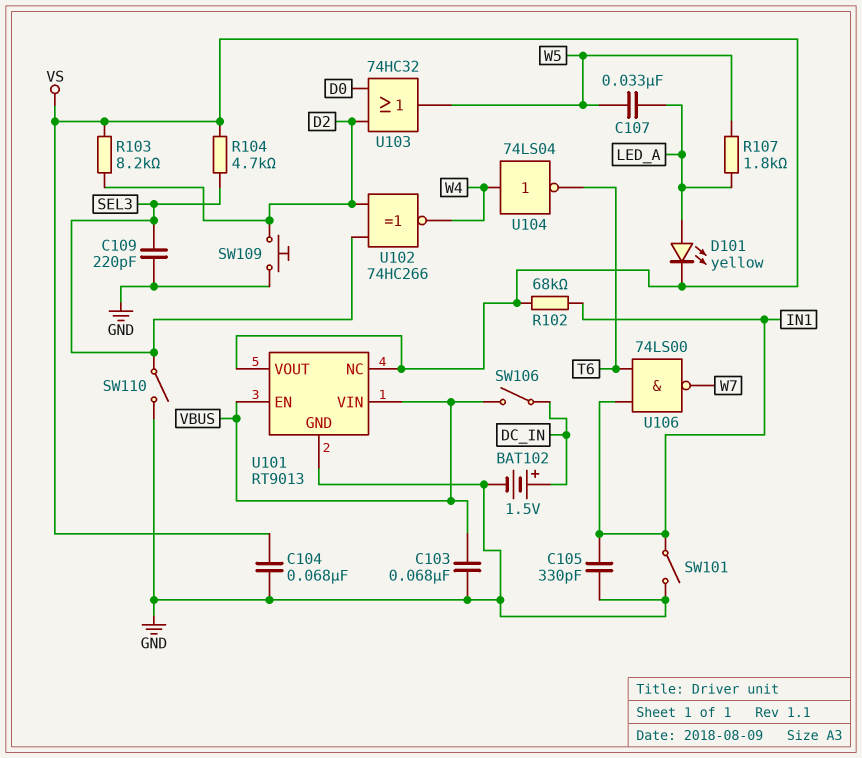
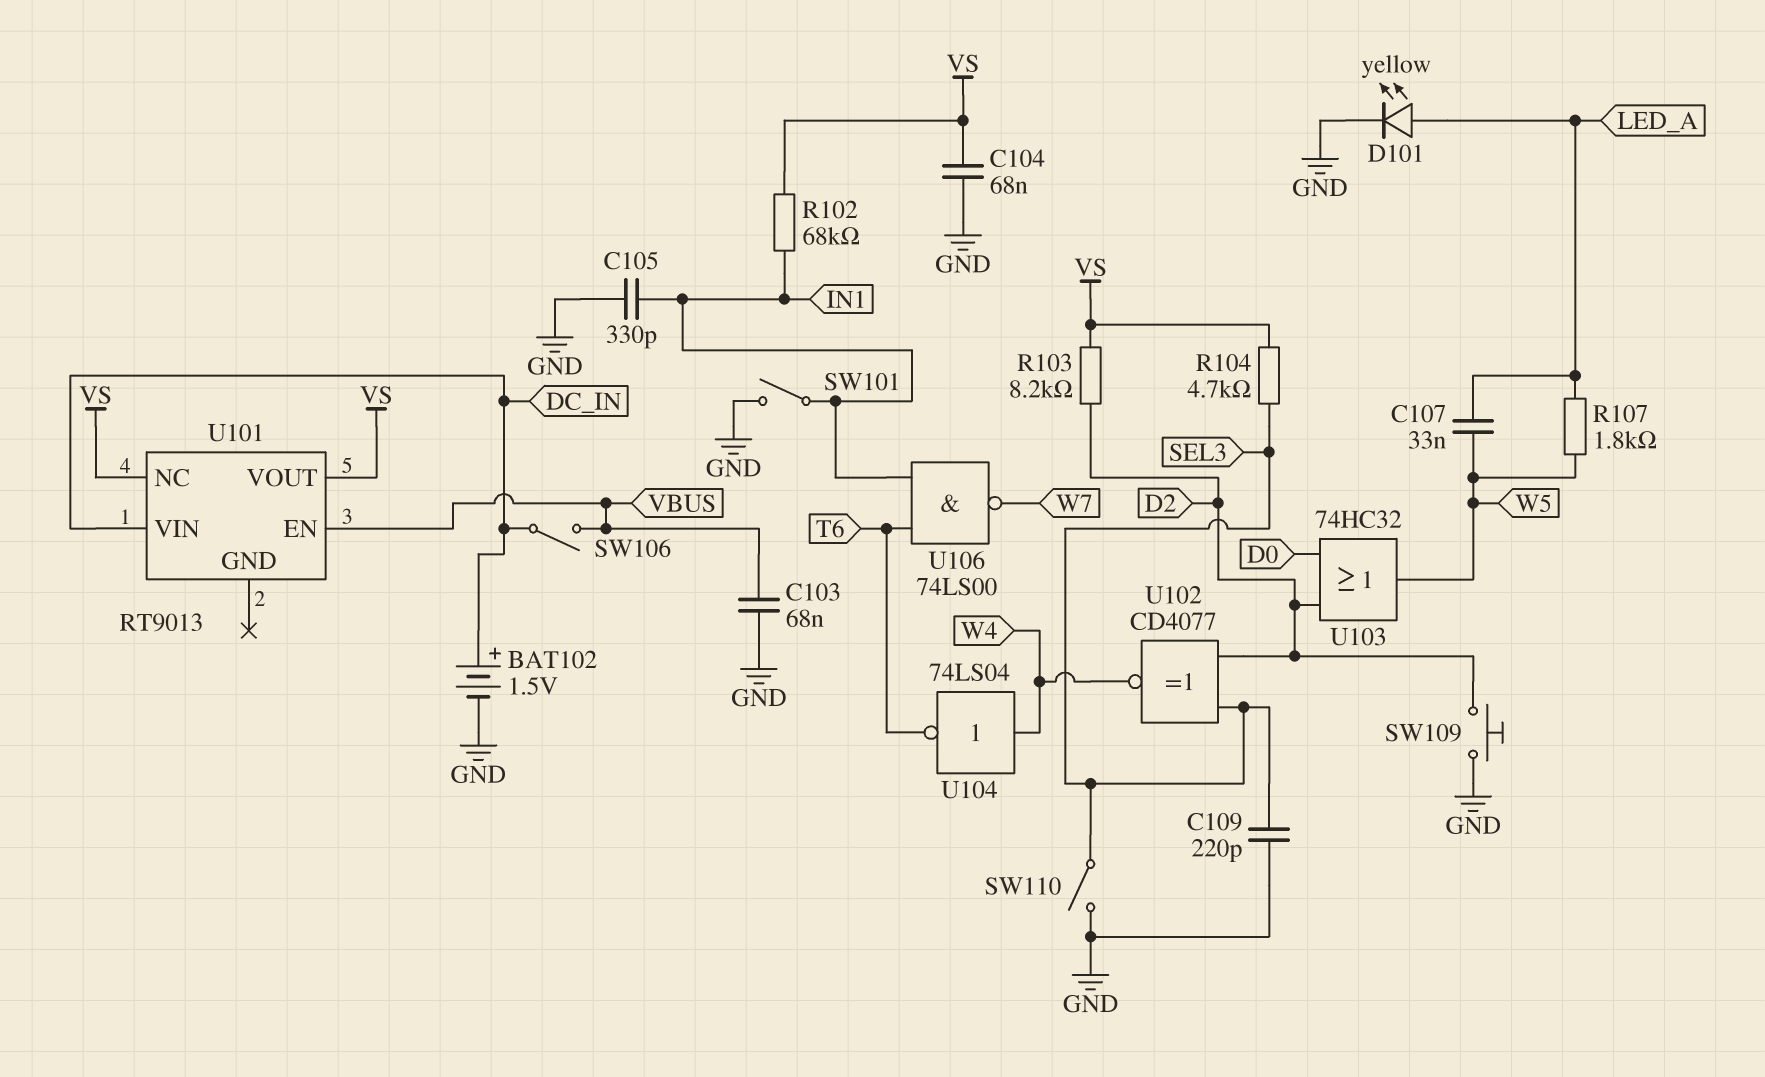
D101: LED yellow (A LED_A, K VS) -> LED yellow (A LED_A, K GND)
U101 pin GND: GND -> none
U101 pin VIN: VBUS -> DC_IN
U102: XNOR 74HC266 (in D2, in SEL3, out W4) -> XNOR CD4077 (in D2, in SEL3, out W4)

